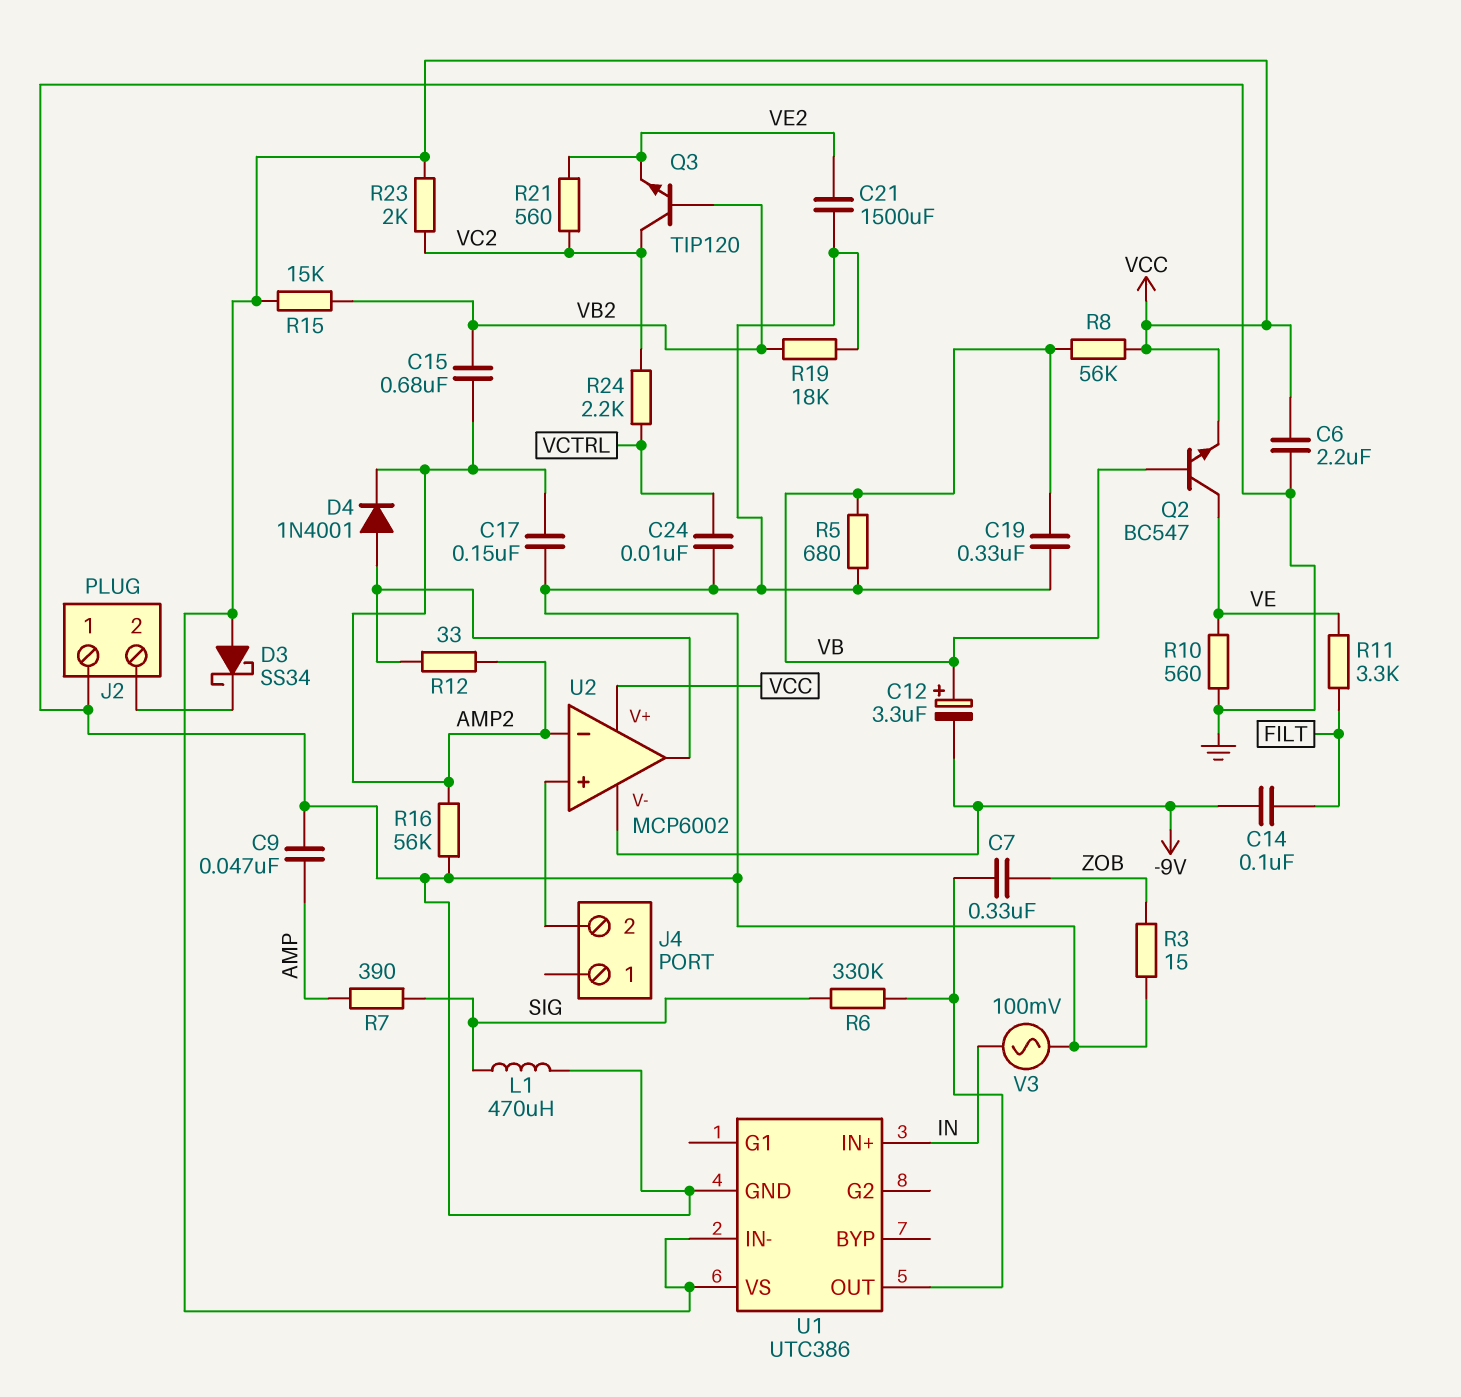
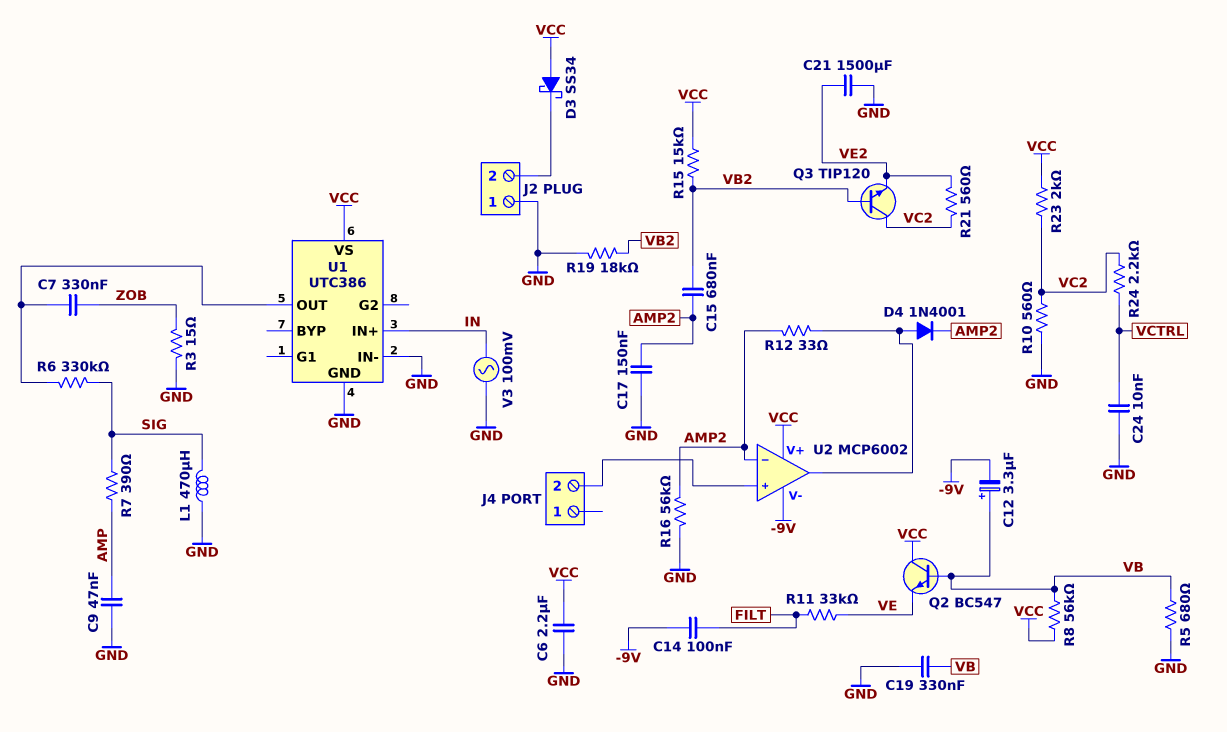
Q2: NPN BC547 (B VB, C VE, E VCC) -> NPN BC547 (B VB, C VCC, E VE)
R10: 560 (GND, VE) -> 560 (GND, VC2)
R11: 3.3k (FILT, VE) -> 33k (FILT, VE)
U1 pin IN-: VCC -> GND

